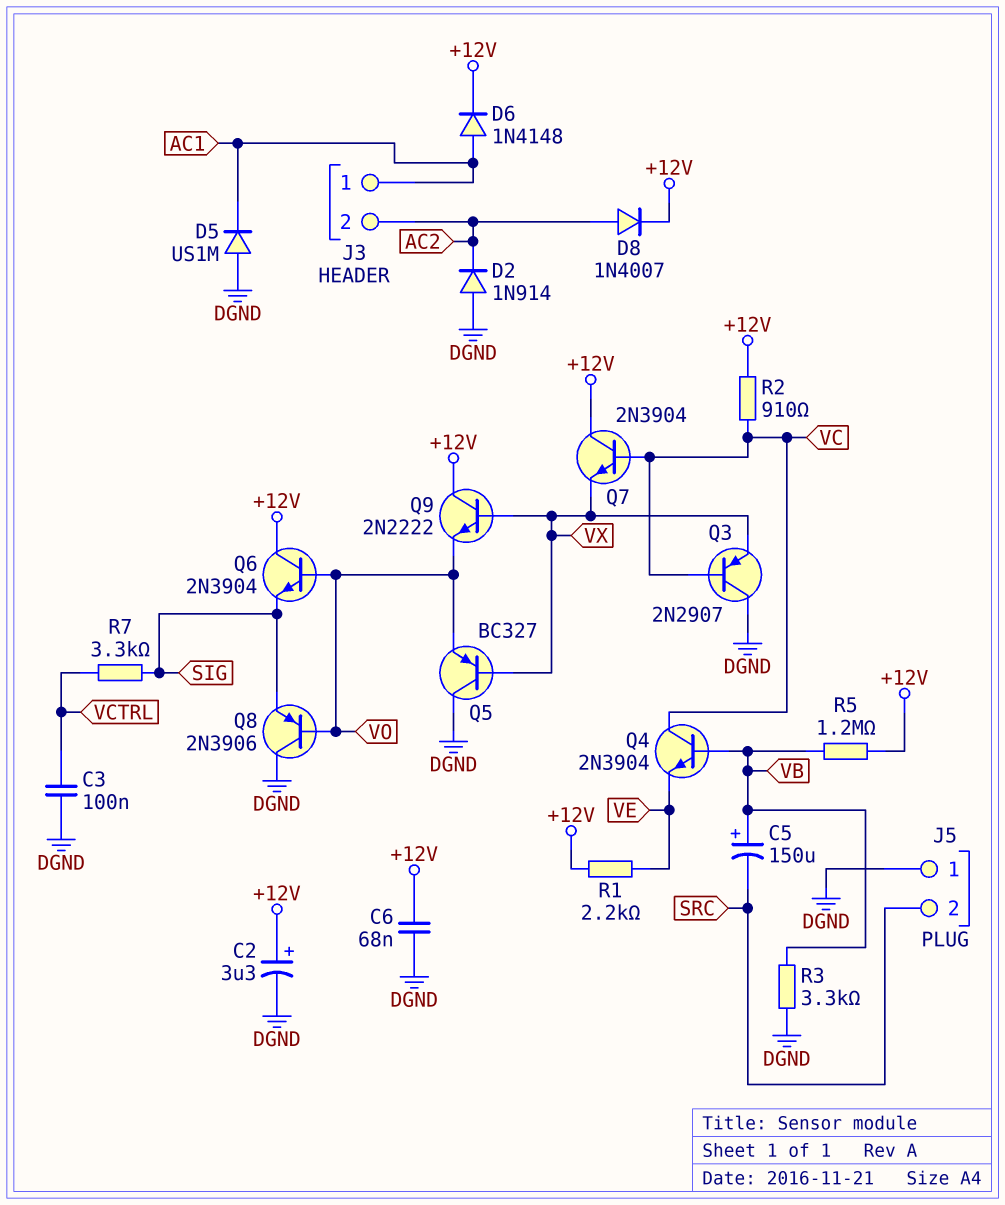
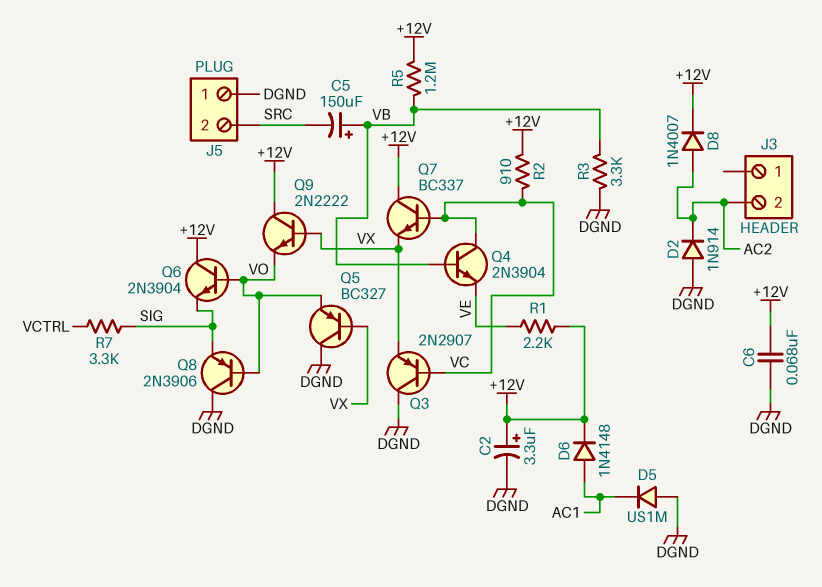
C3: 100nF (DGND, VCTRL) -> none
J3 pin 1: AC1 -> none
Q7: NPN 2N3904 (B VC, C +12V, E VX) -> NPN BC337 (B VC, C +12V, E VX)

